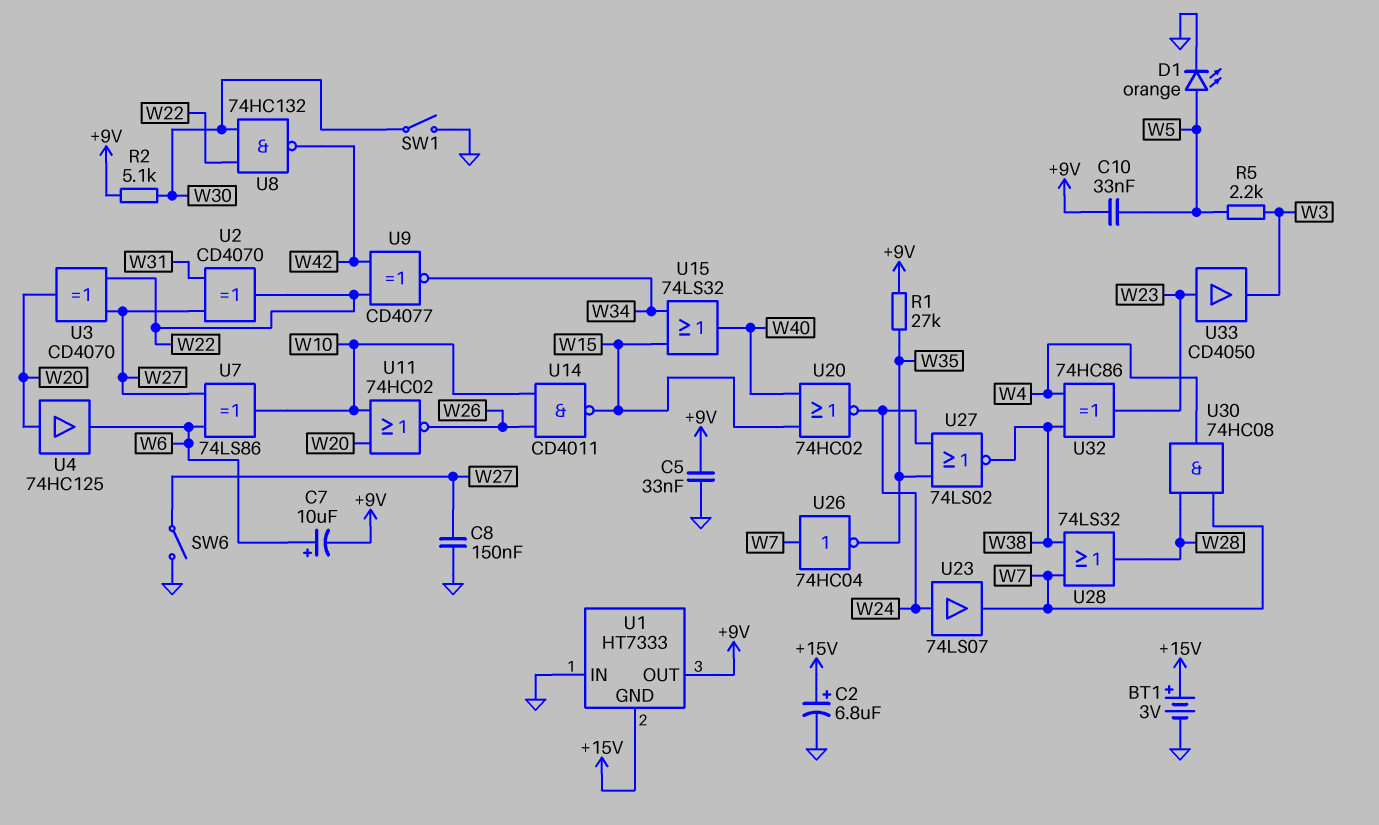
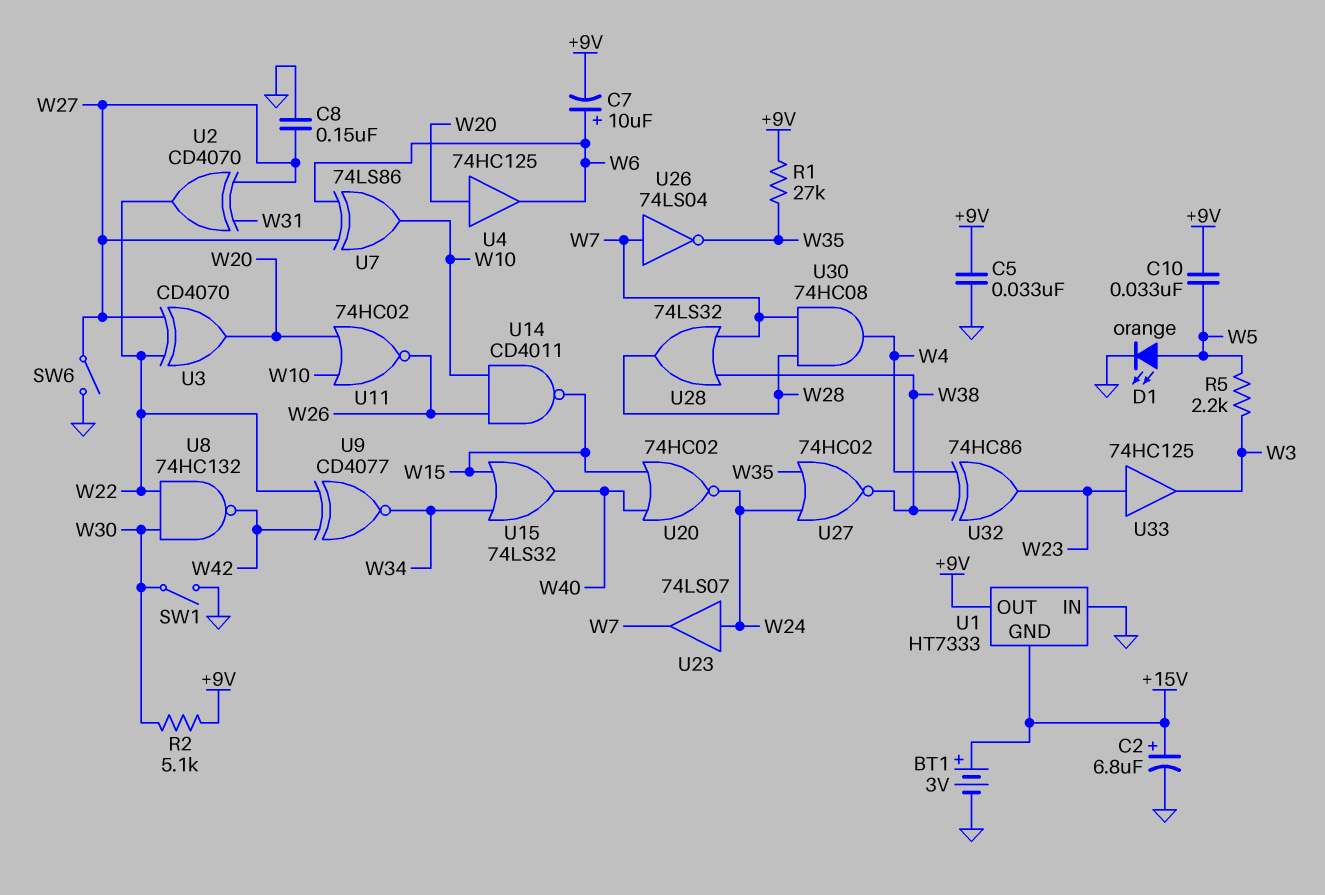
U26: NOT 74HC04 (in W7, out W35) -> NOT 74LS04 (in W7, out W35)
U27: NOR 74LS02 (in W24, in W35, out W38) -> NOR 74HC02 (in W24, in W35, out W38)
U33: buffer CD4050 (in W23, out W3) -> buffer 74HC125 (in W23, out W3)

